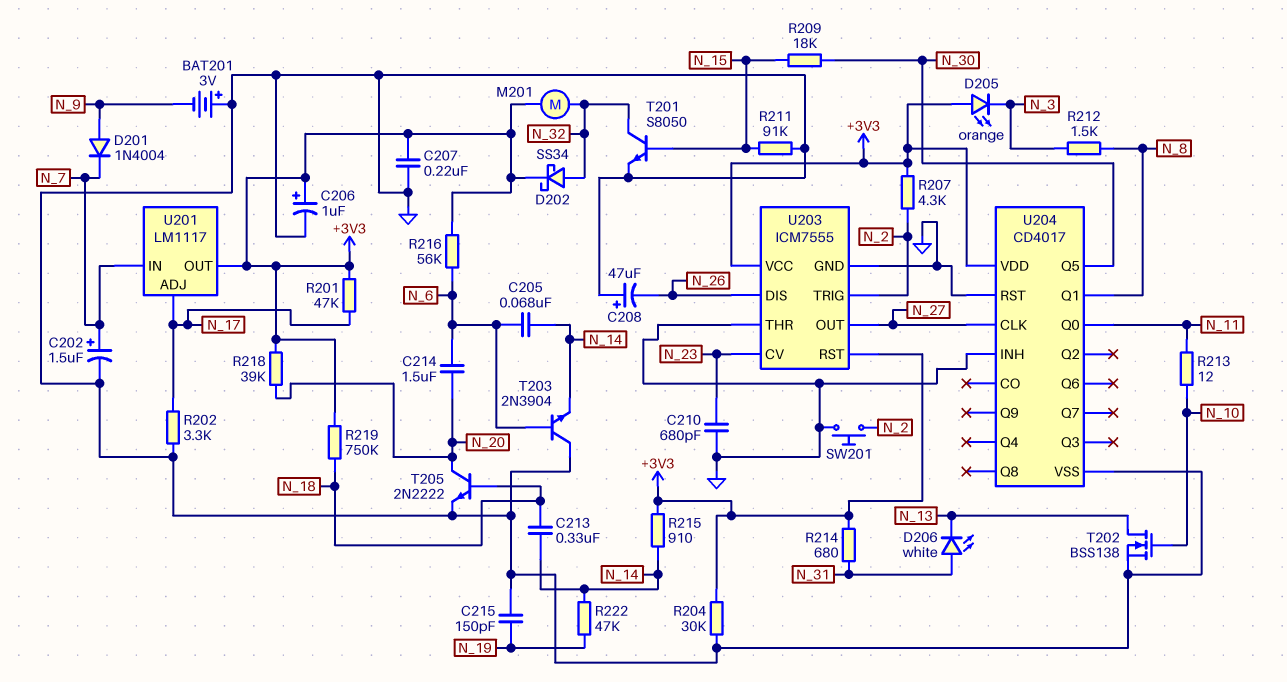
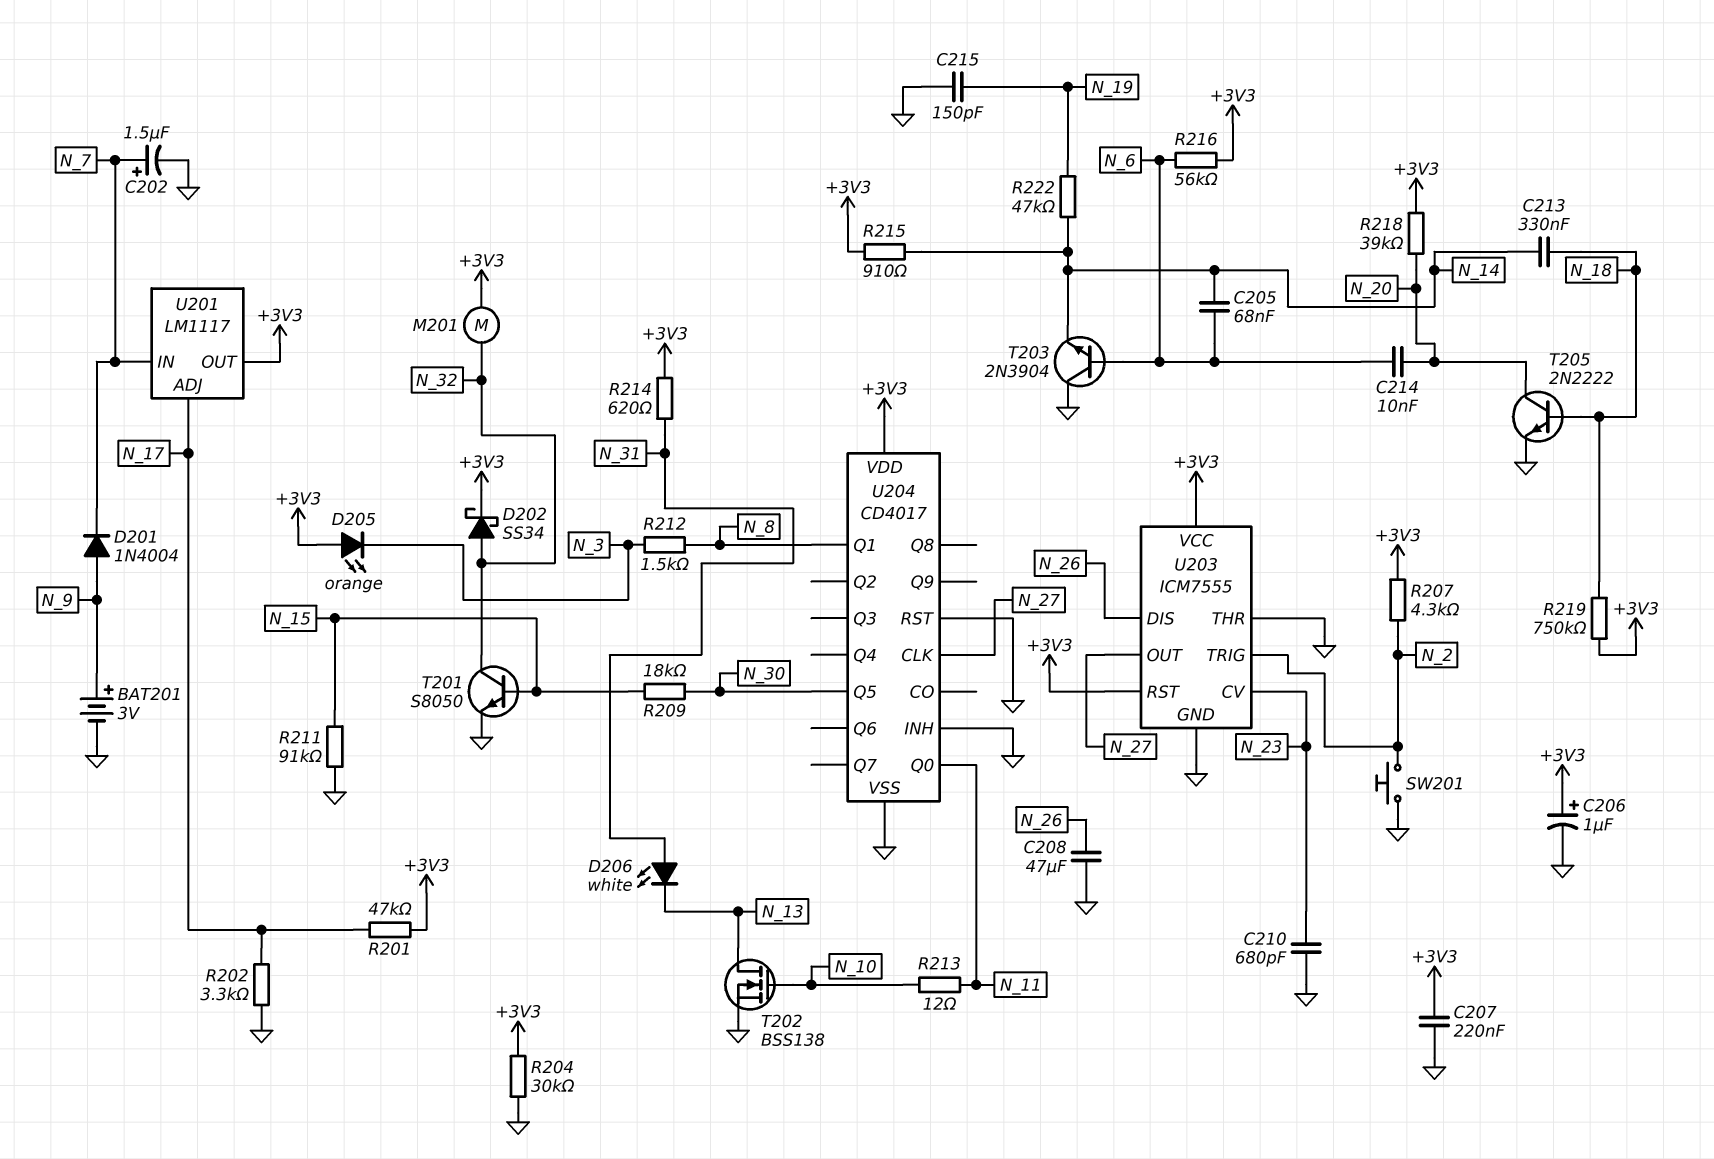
BAT201: 3V (plus GND, minus N_9) -> 3V (plus N_9, minus GND)
C208: 47uF (plus GND, minus N_26) -> 47uF (GND, N_26)
C214: 1.5uF (N_6, N_20) -> 10nF (N_6, N_20)
R214: 680 (+3V3, N_31) -> 620 (+3V3, N_31)

